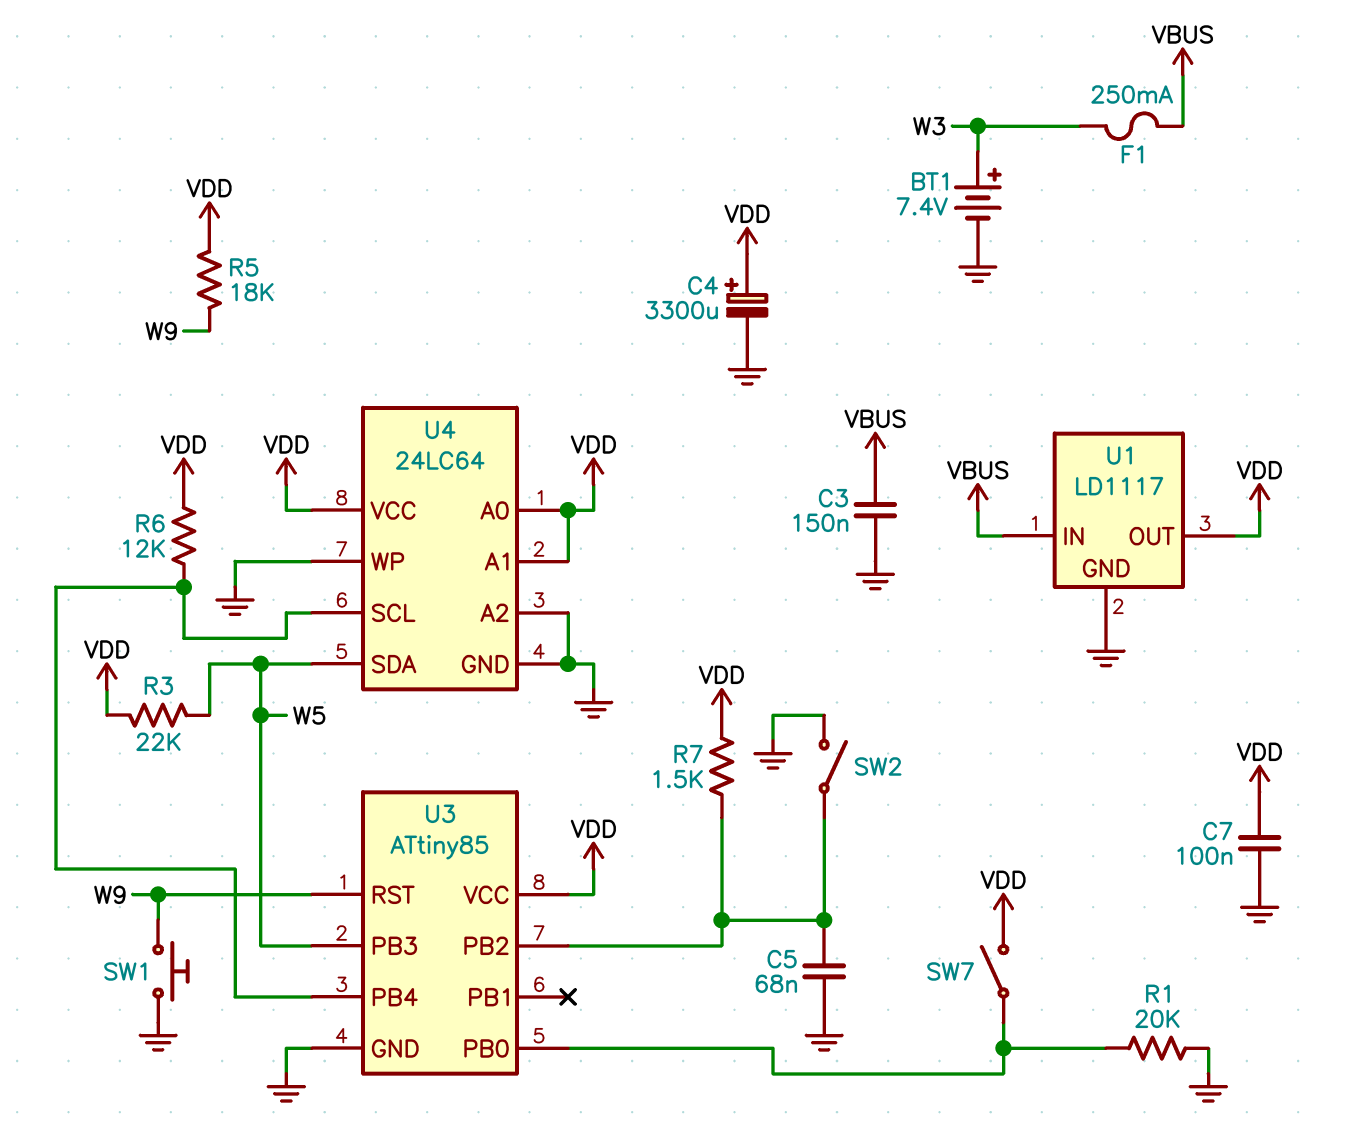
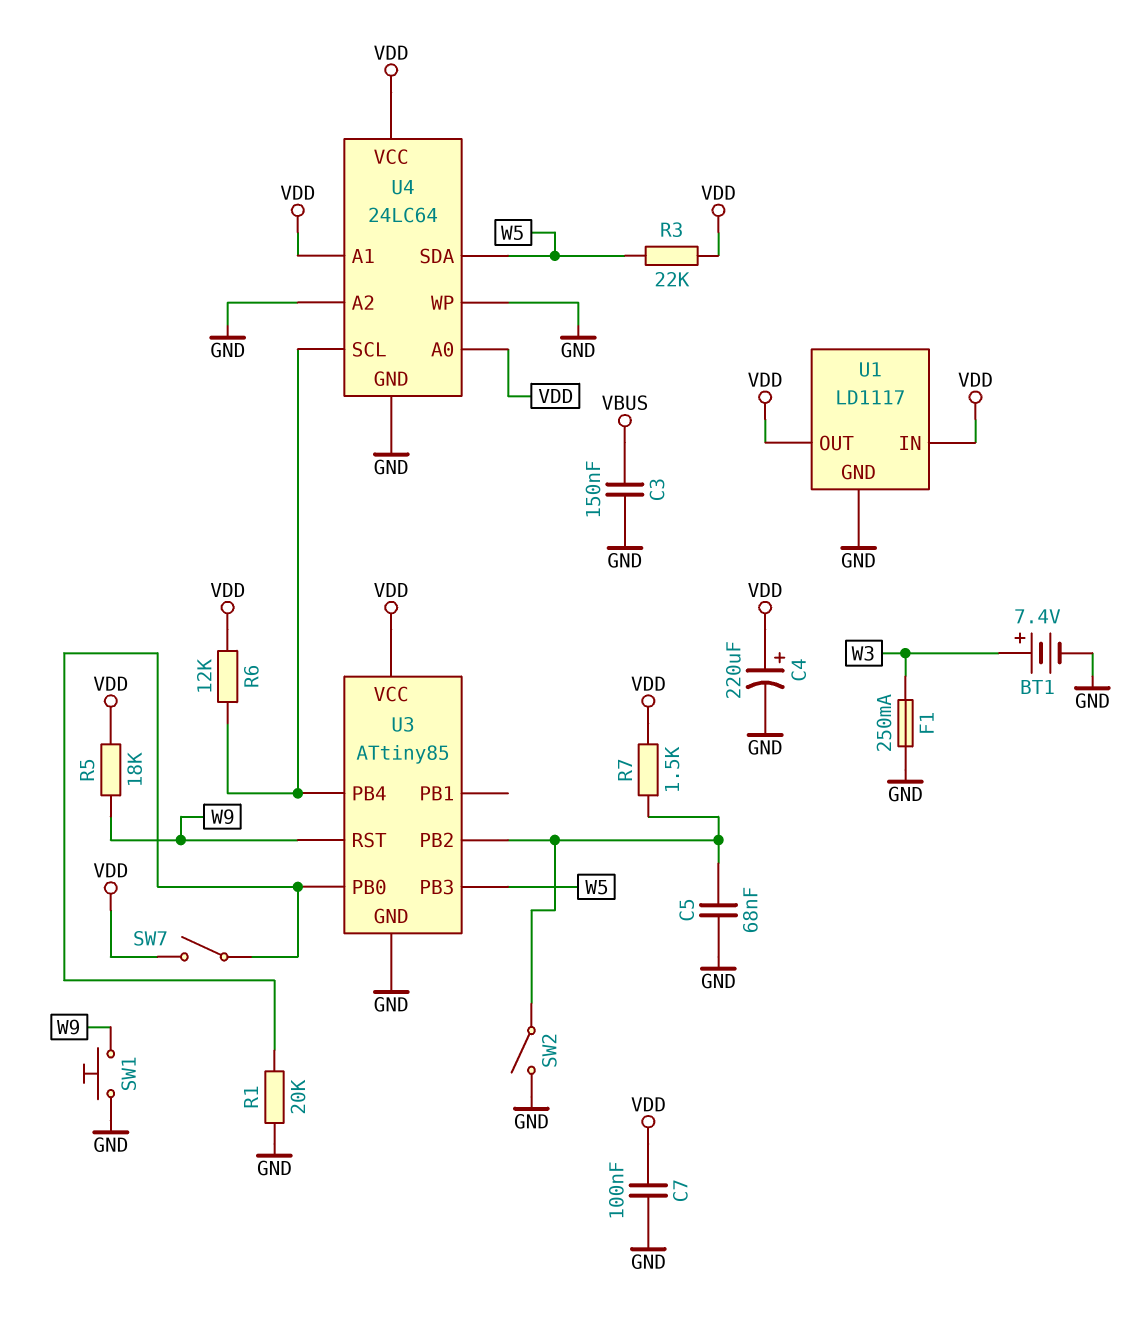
C4: 3300uF (plus VDD, minus GND) -> 220uF (plus VDD, minus GND)
F1: 250mA (VBUS, W3) -> 250mA (GND, W3)
U1 pin IN: VBUS -> VDD

